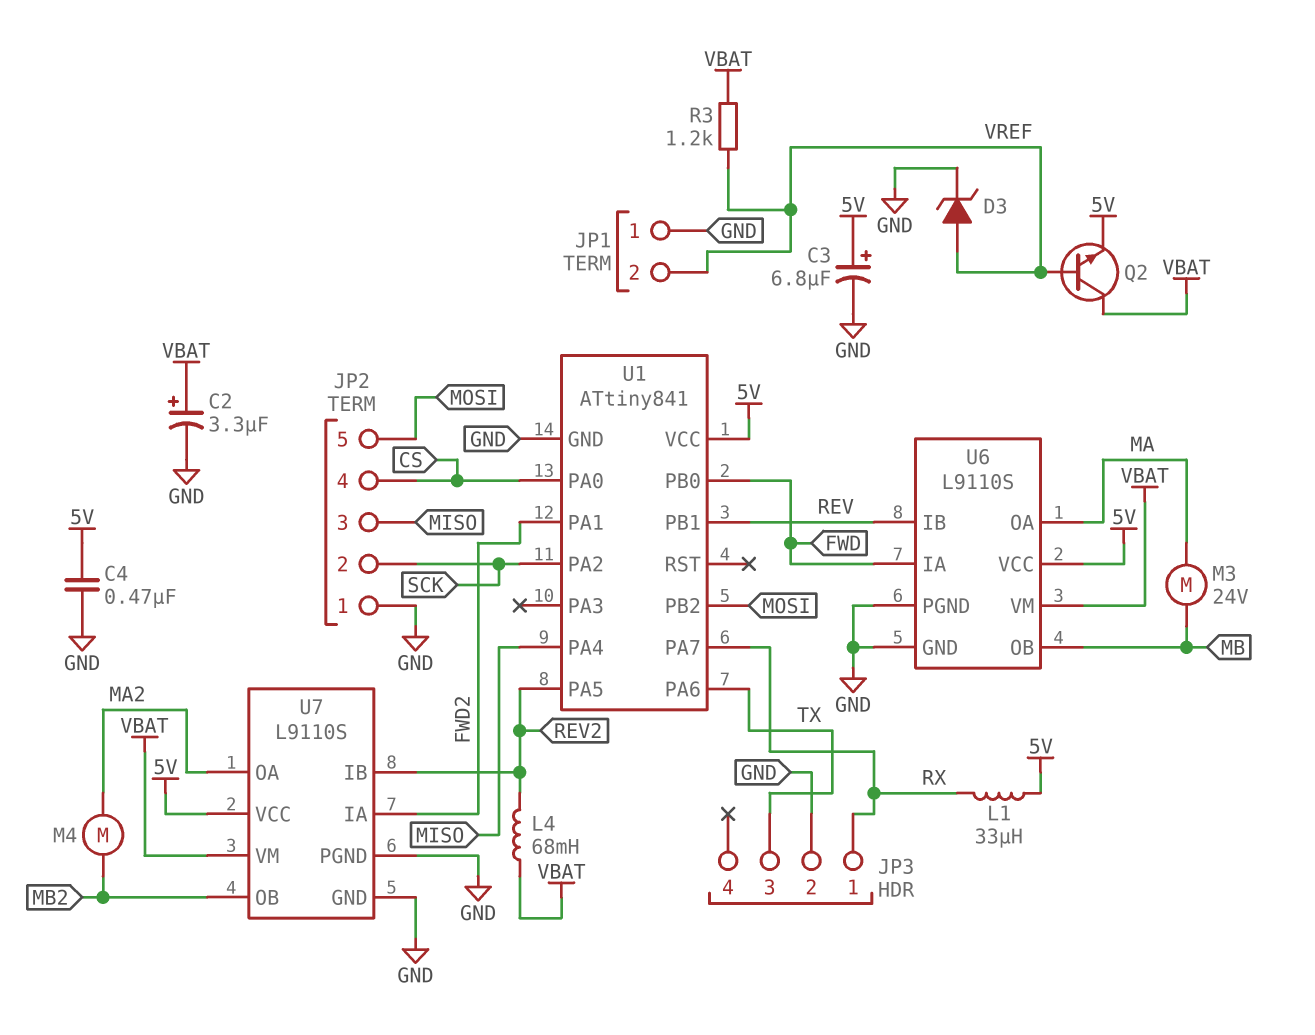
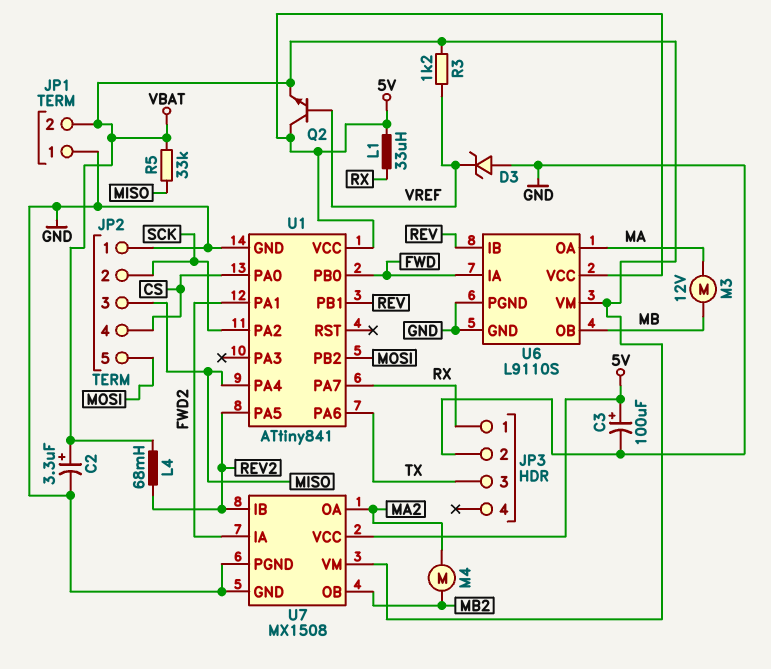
C3: 6.8uF (plus 5V, minus GND) -> 100uF (plus 5V, minus GND)
C4: 470nF (5V, GND) -> none
D3: zener (A VREF, K GND) -> zener (A GND, K VREF)
JP1 pin 2: VREF -> VBAT
M3: motor 24V (MA, MB) -> motor 12V (MA, MB)
Q2: NPN (B VREF, C VBAT, E 5V) -> NPN (B VREF, C 5V, E VBAT)
R5: none -> 33k (MISO, VBAT)
U7: L9110S -> MX1508

